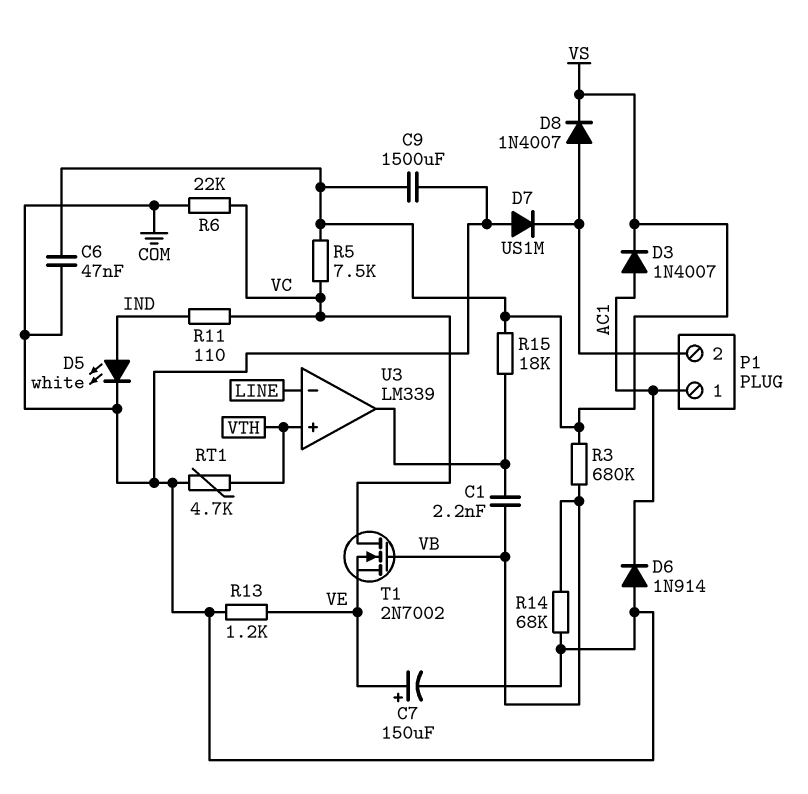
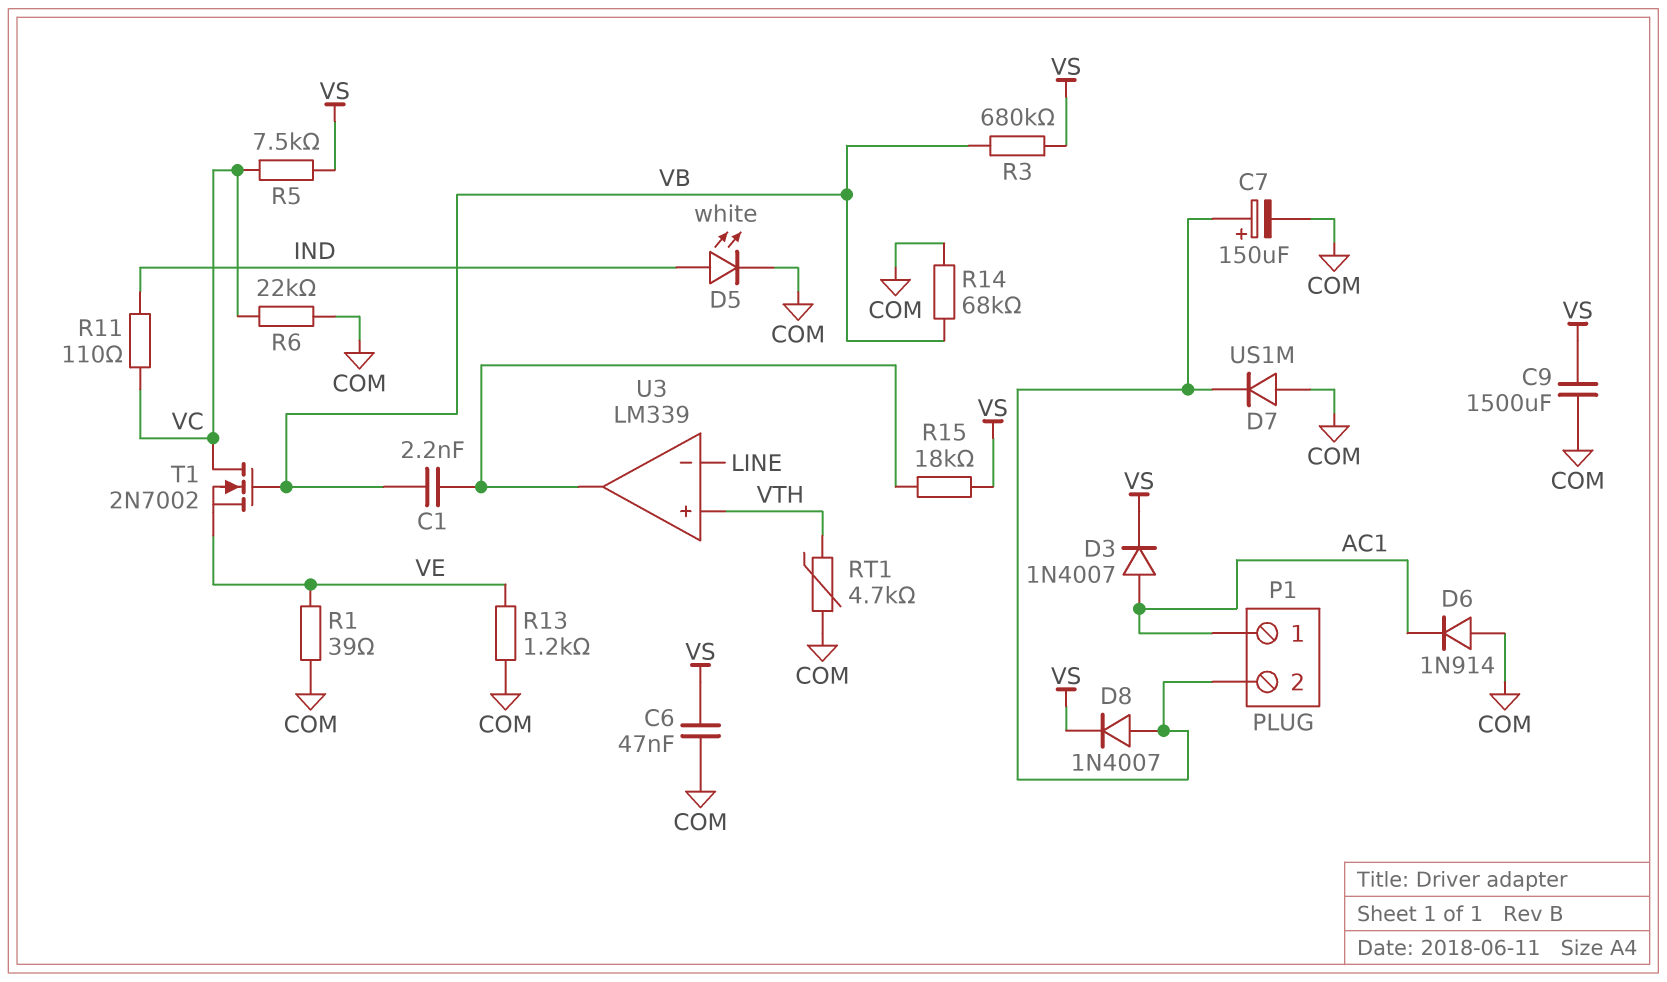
C7: 150uF (plus VE, minus COM) -> 150uF (plus P1/2, minus COM)
R1: none -> 39 (COM, VE)

